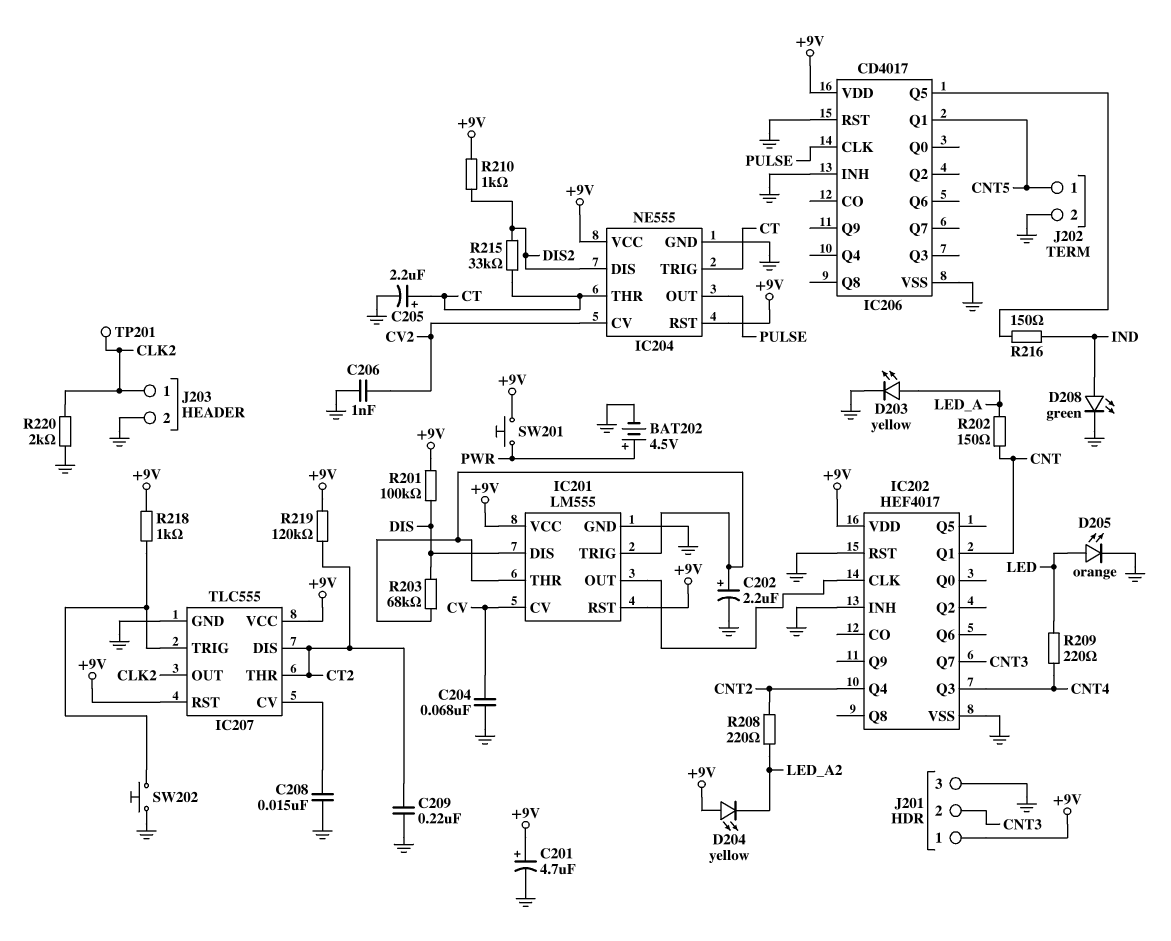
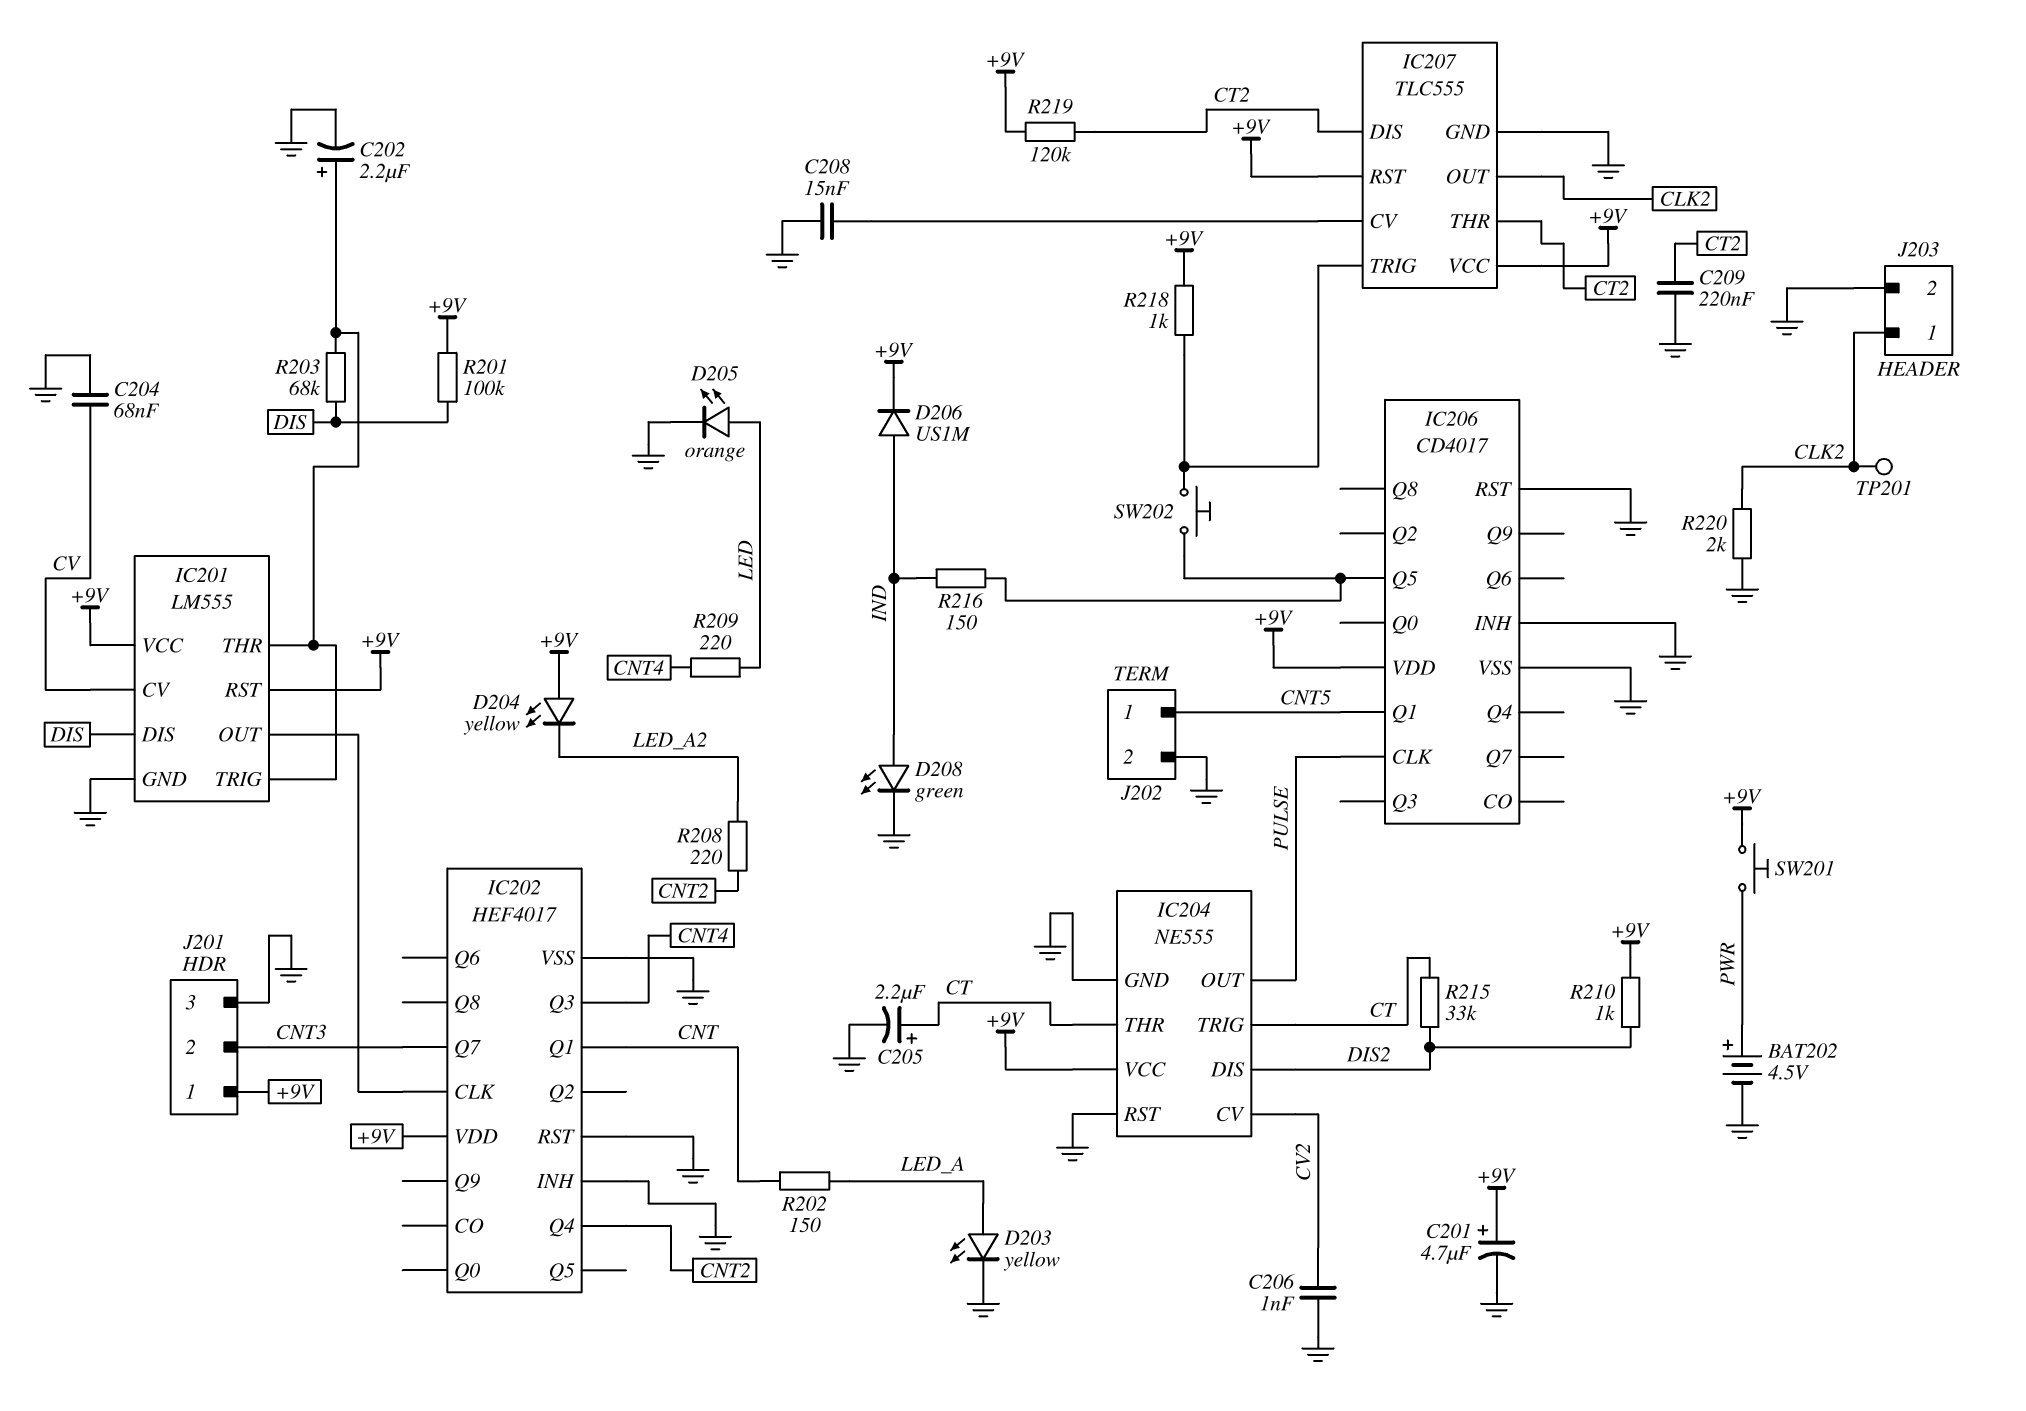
D206: none -> diode US1M (A IND, K +9V)
IC204 pin RST: +9V -> GND
SW202: button (GND, IC207/TRIG) -> button (IC206/Q5, IC207/TRIG)

